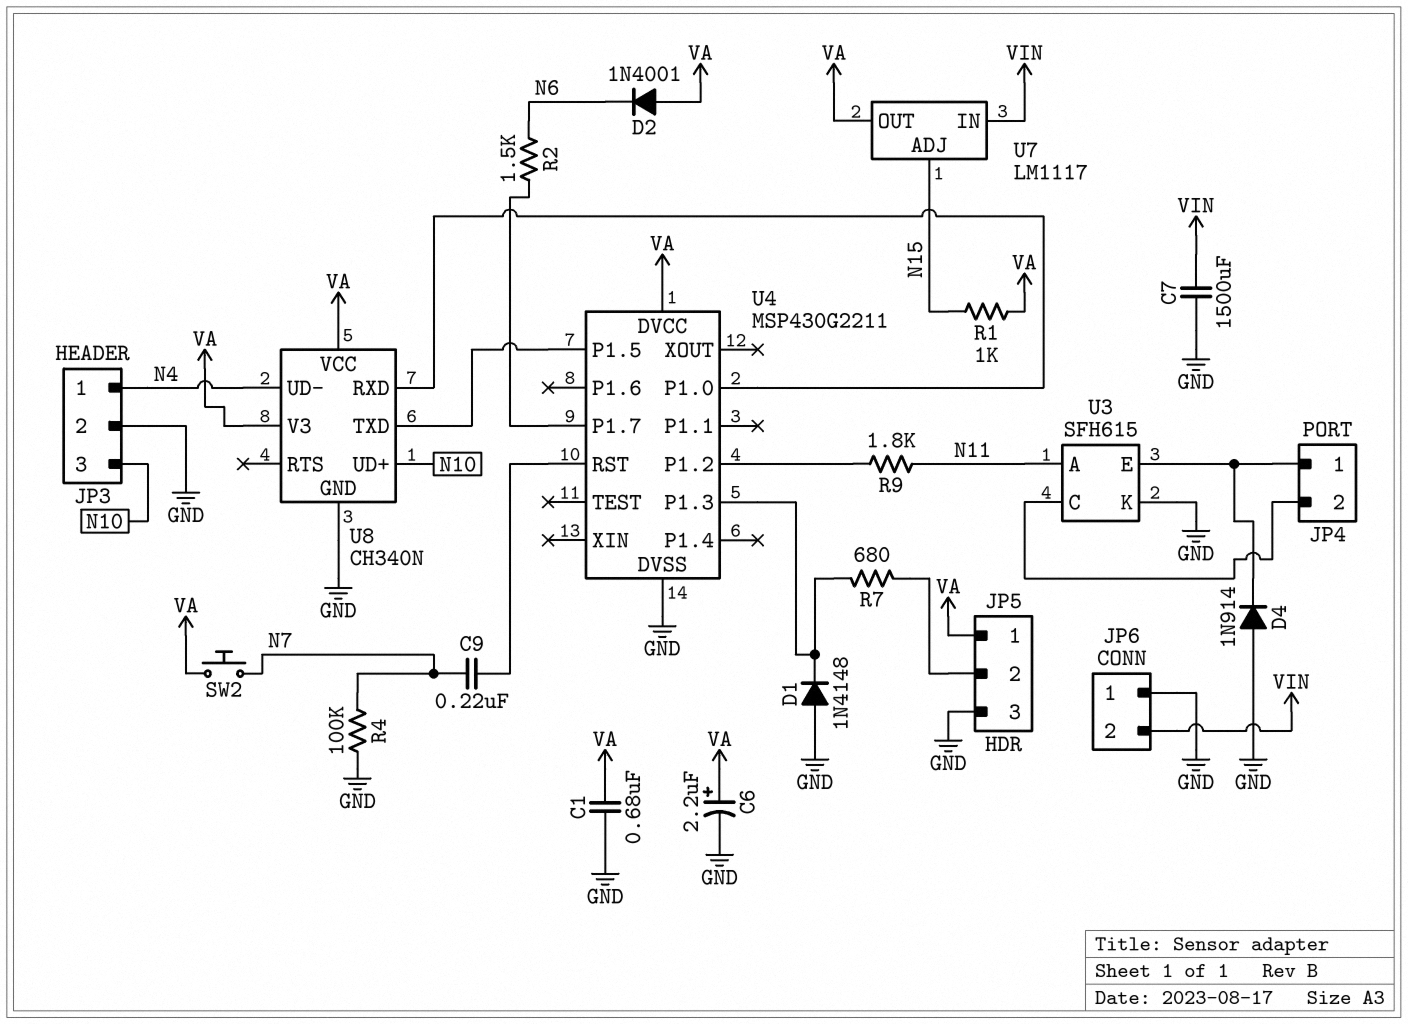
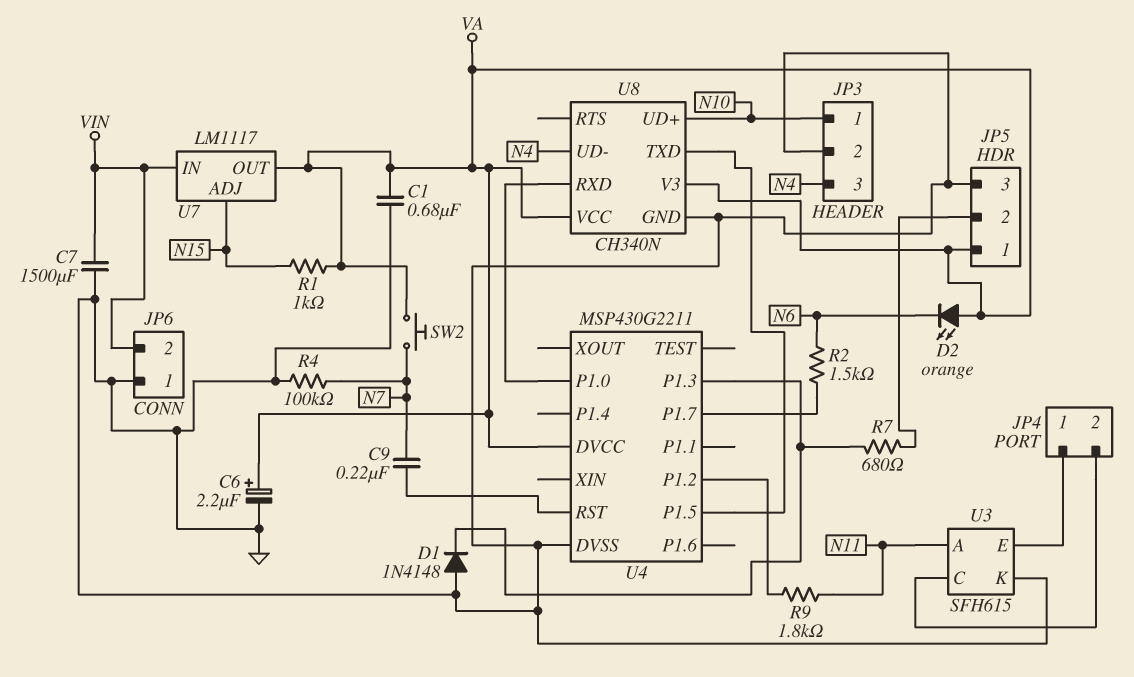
D2: diode 1N4001 (A VA, K N6) -> LED orange (A VA, K N6)
D4: diode 1N914 (A GND, K JP4/1) -> none
JP3 pin 1: N4 -> N10
JP3 pin 3: N10 -> N4

